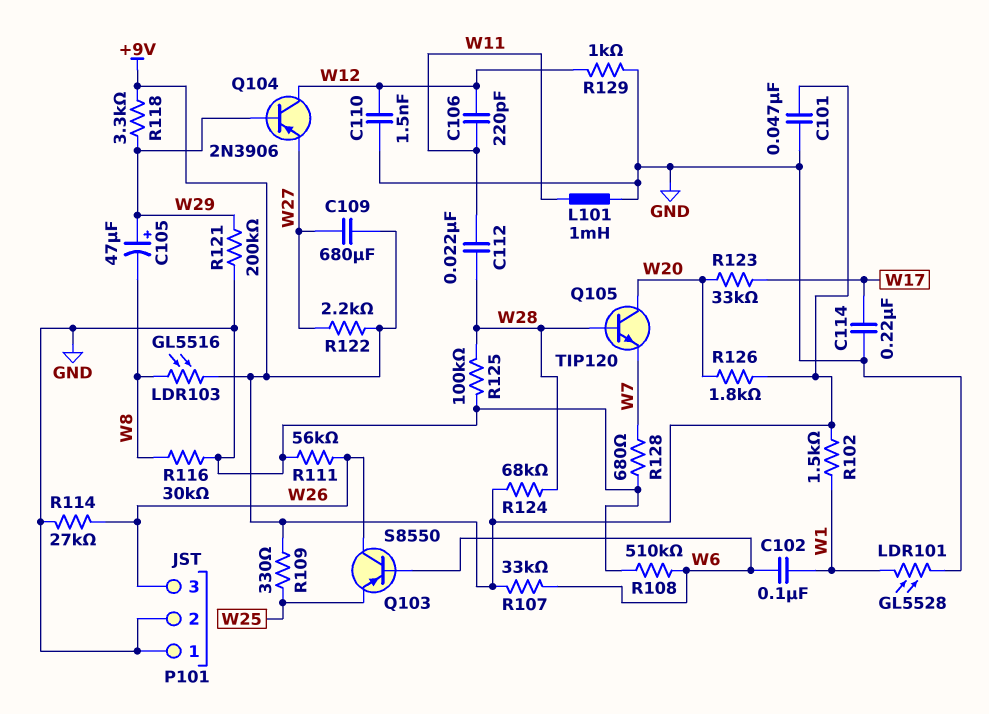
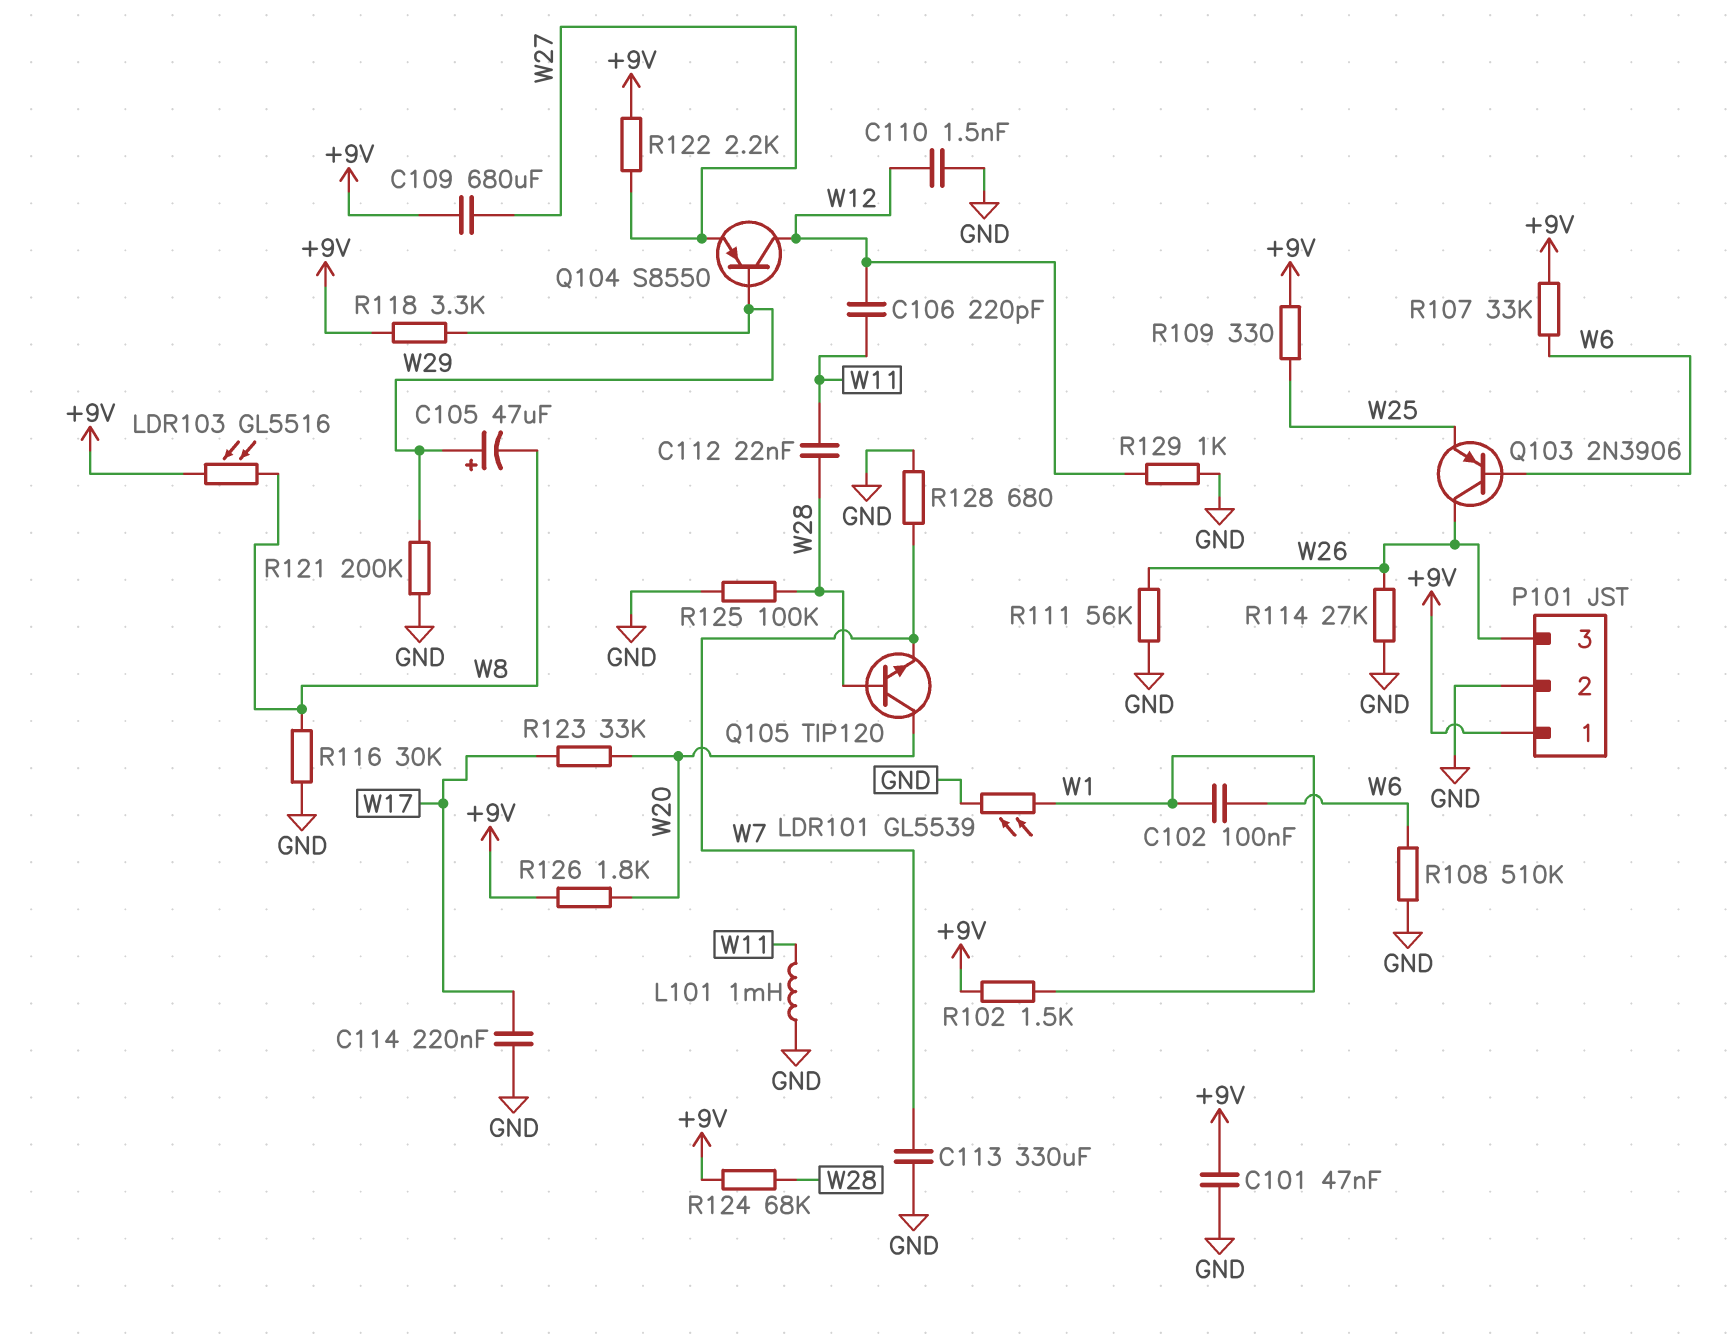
C113: none -> 330uF (GND, W7)
LDR101: GL5528 (GND, W1) -> GL5539 (GND, W1)
P101 pin 1: GND -> +9V
Q103: PNP S8550 (B W6, C W26, E W25) -> PNP 2N3906 (B W6, C W26, E W25)
Q104: PNP 2N3906 (B W29, C W12, E W27) -> PNP S8550 (B W29, C W12, E W27)

